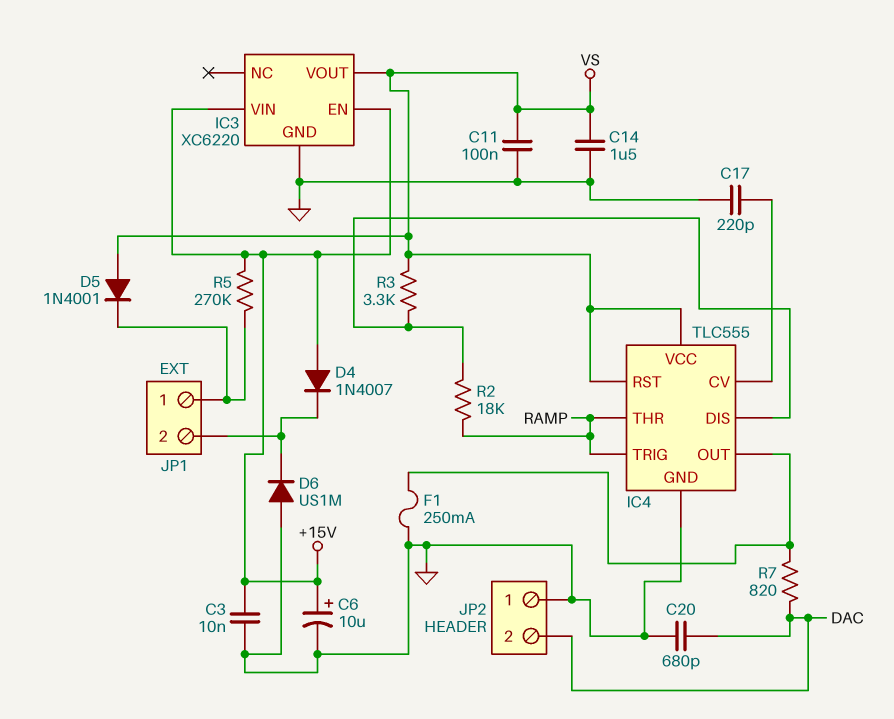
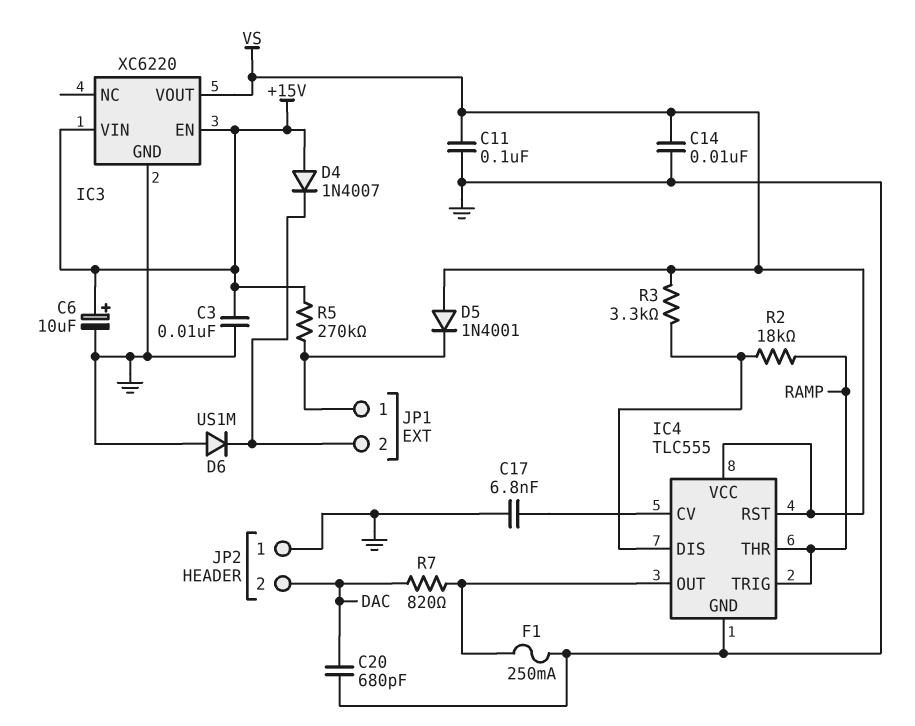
C14: 1.5uF (GND, VS) -> 10nF (GND, VS)
C17: 220pF (GND, IC4/CV) -> 6.8nF (GND, IC4/CV)

